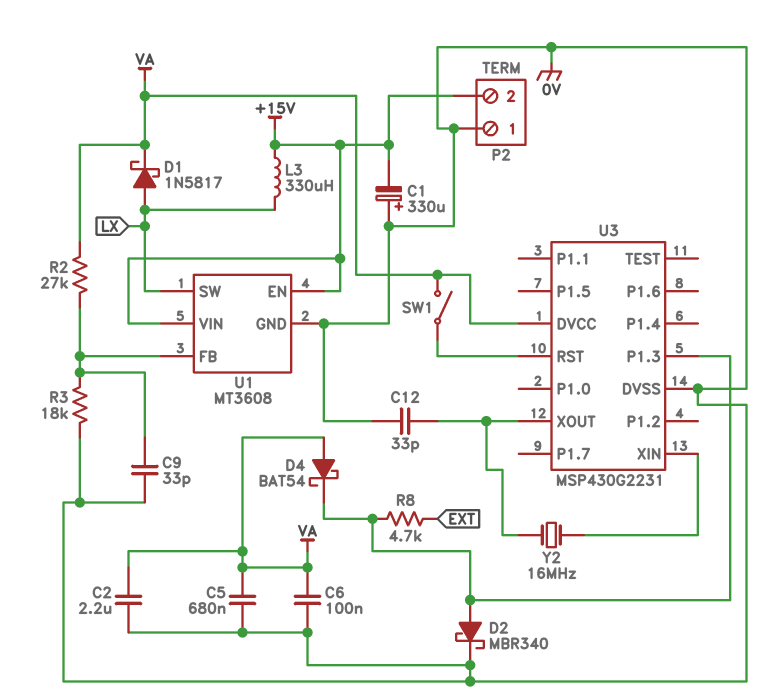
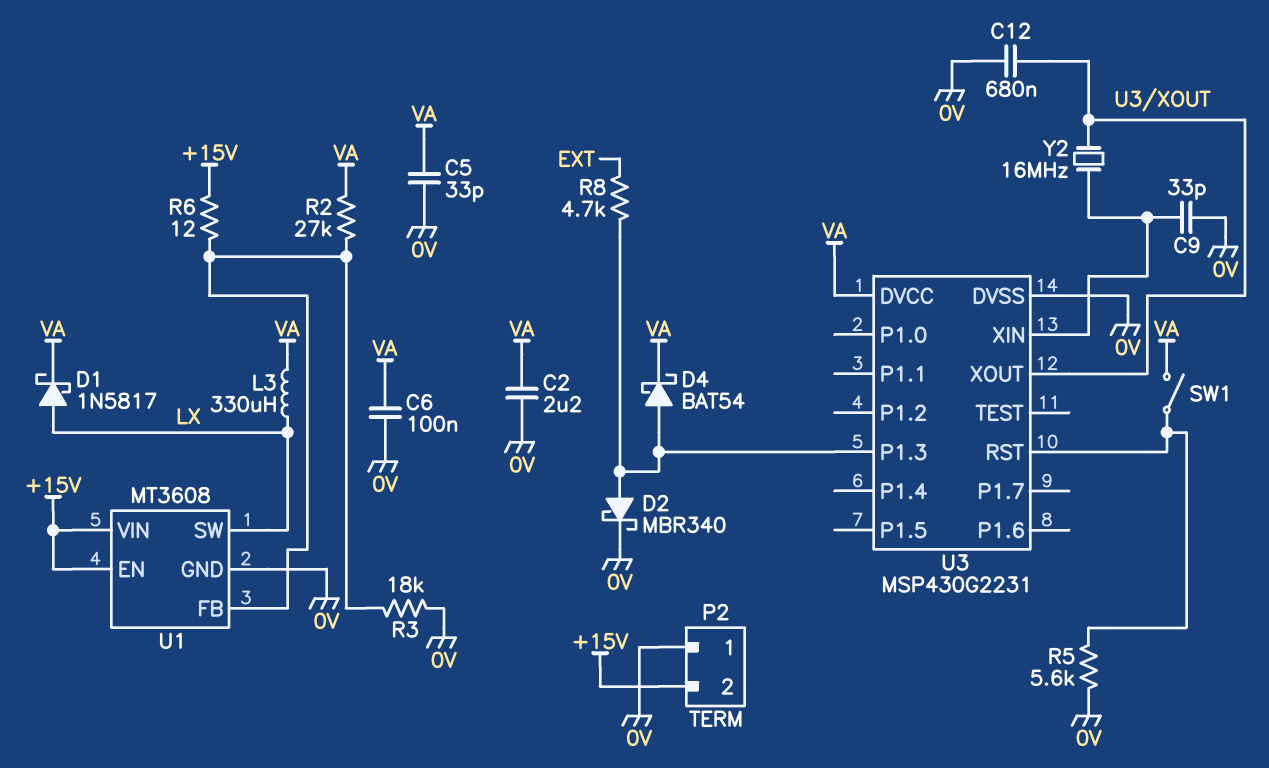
C1: 330uF (plus 0V, minus +15V) -> none
C5: 680nF (0V, VA) -> 33pF (0V, VA)
C9: 33pF (0V, U1/FB) -> 33pF (0V, U3/XIN)
C12: 33pF (0V, U3/XOUT) -> 680nF (0V, U3/XOUT)
D4: schottky BAT54 (A VA, K U3/P1.3) -> schottky BAT54 (A U3/P1.3, K VA)
L3: 330uH (+15V, LX) -> 330uH (LX, VA)
R5: none -> 5.6k (0V, U3/RST)
R6: none -> 12 (+15V, U1/FB)

